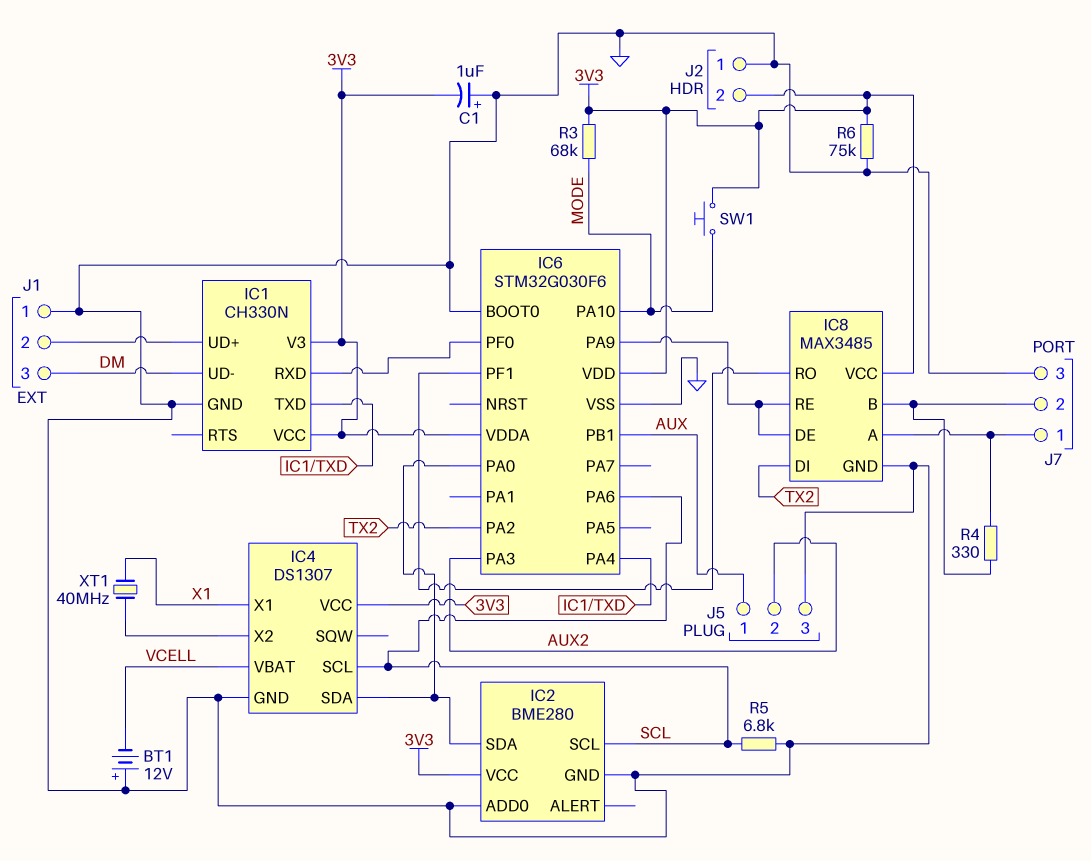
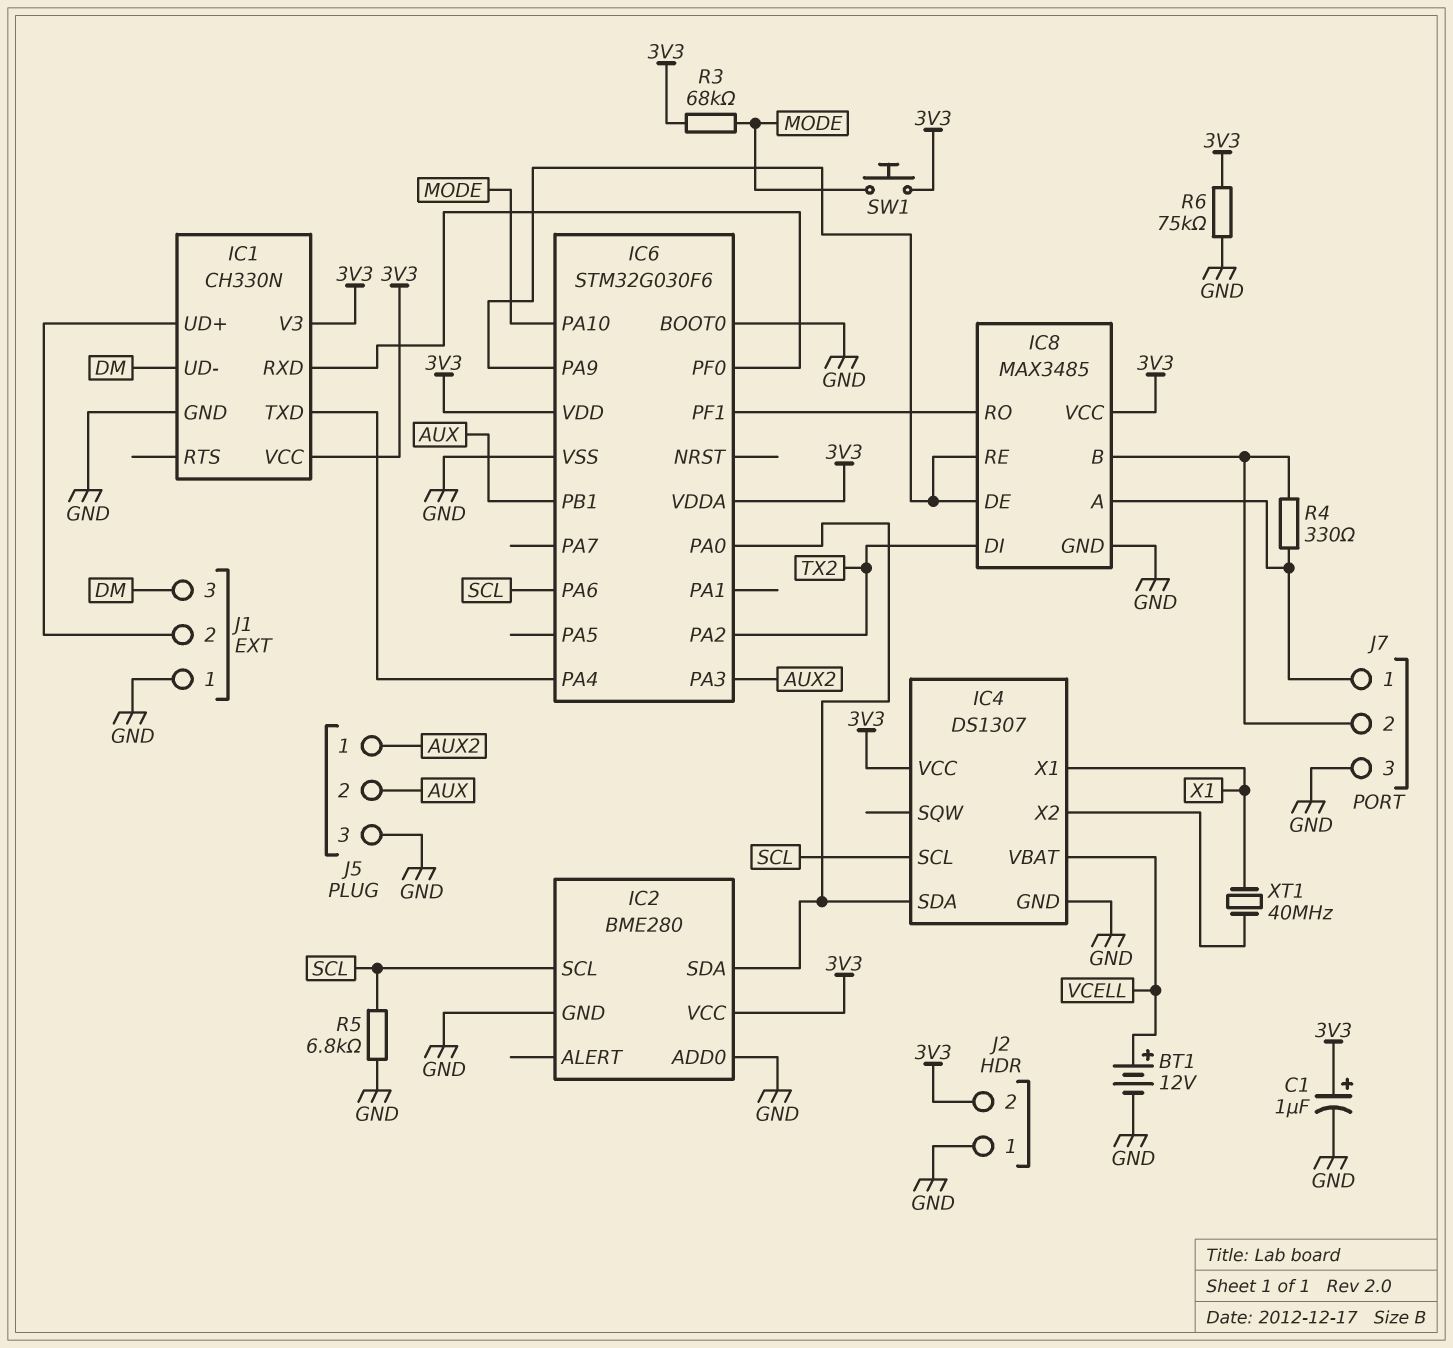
BT1: 12V (plus GND, minus VCELL) -> 12V (plus VCELL, minus GND)
C1: 1uF (plus GND, minus 3V3) -> 1uF (plus 3V3, minus GND)
J5 pin 1: AUX -> AUX2
J5 pin 2: AUX2 -> AUX

